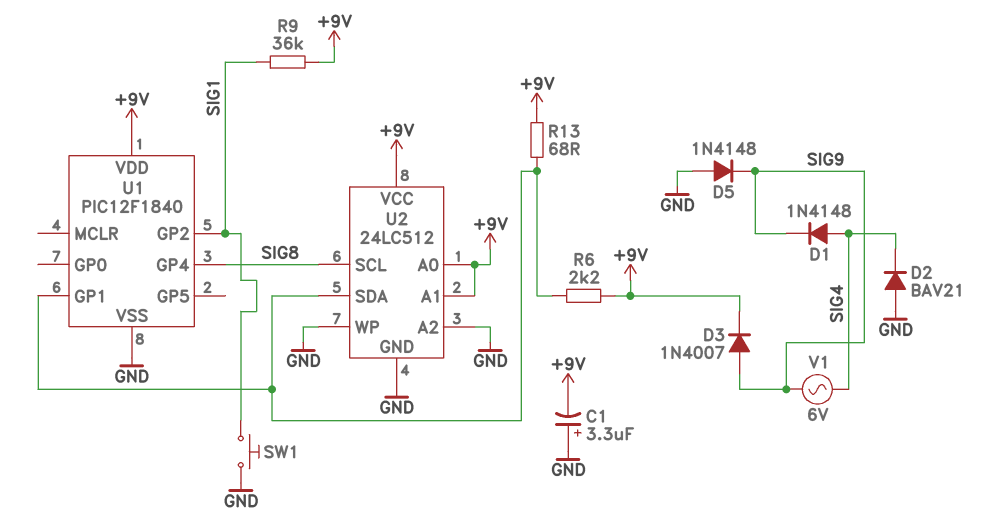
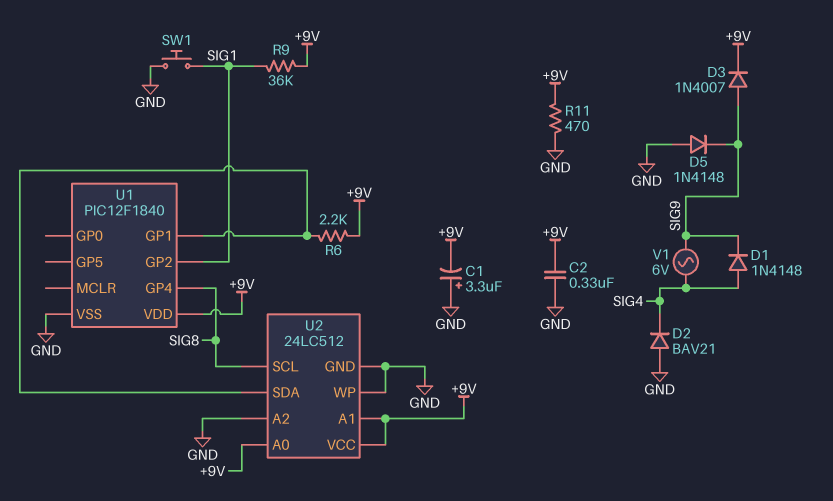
C2: none -> 330nF (+9V, GND)
R11: none -> 470 (+9V, GND)
R13: 68 (+9V, U1/GP1) -> none

